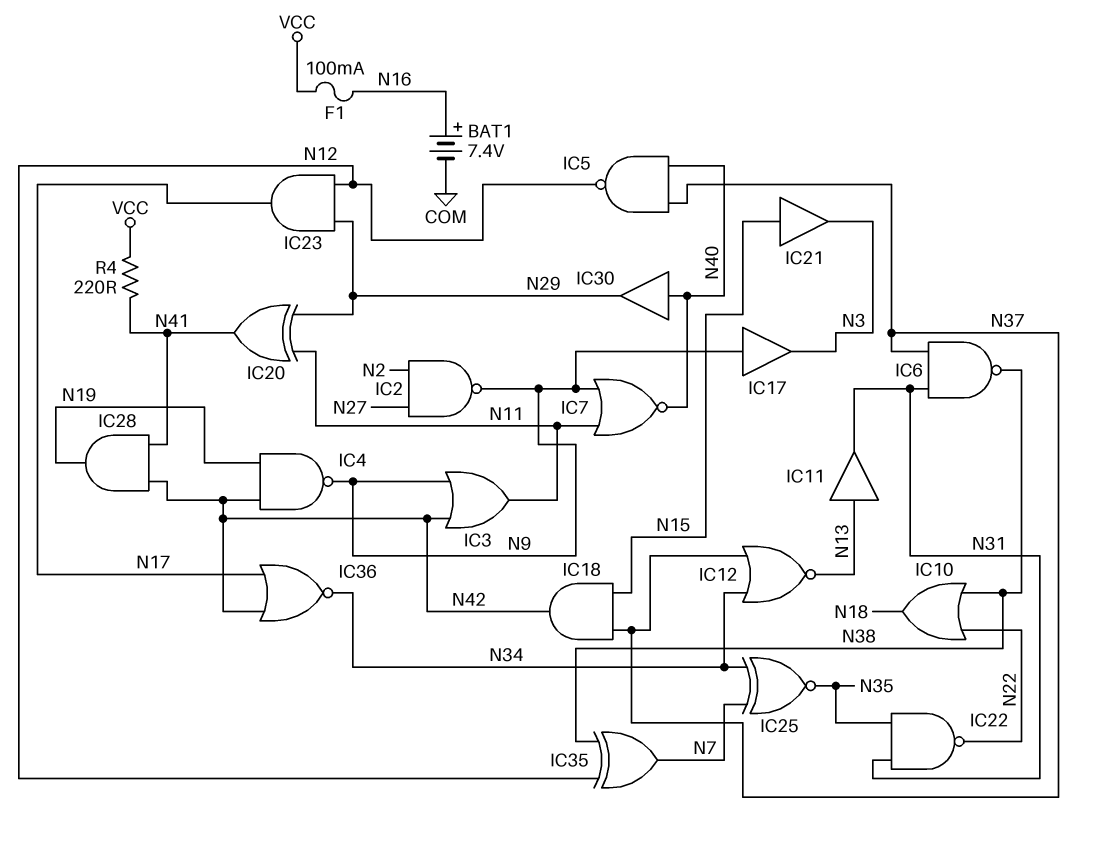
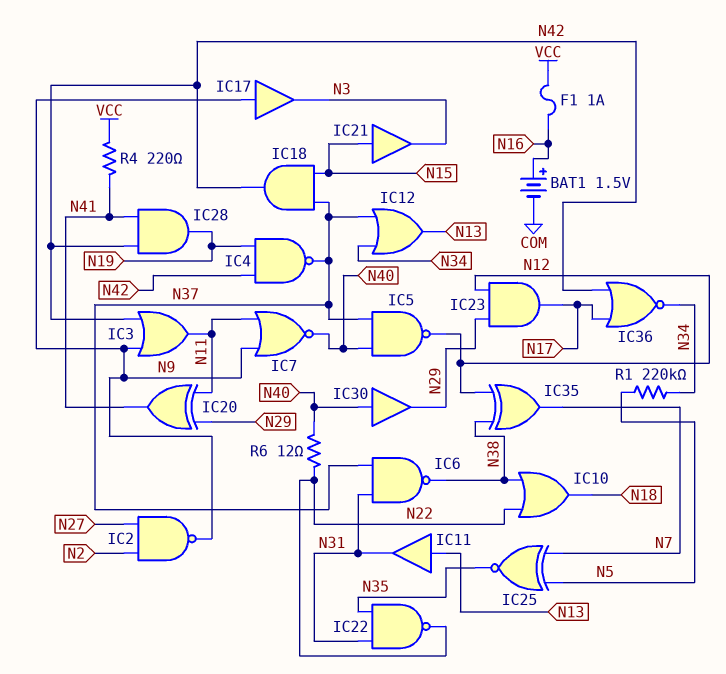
BAT1: 7.4V (plus N16, minus COM) -> 1.5V (plus N16, minus COM)
F1: 100mA (N16, VCC) -> 1A (N16, VCC)
IC4: NAND (in N19, in N42, out N9) -> NAND (in N19, in N42, out N37)
IC12: NOR (in N34, in N37, out N13) -> OR (in N34, in N37, out N13)
IC25: XNOR (in N7, in N34, out N35) -> XNOR (in N5, in N7, out N35)
R1: none -> 220k (N5, N34)
R6: none -> 12 (N22, N40)

